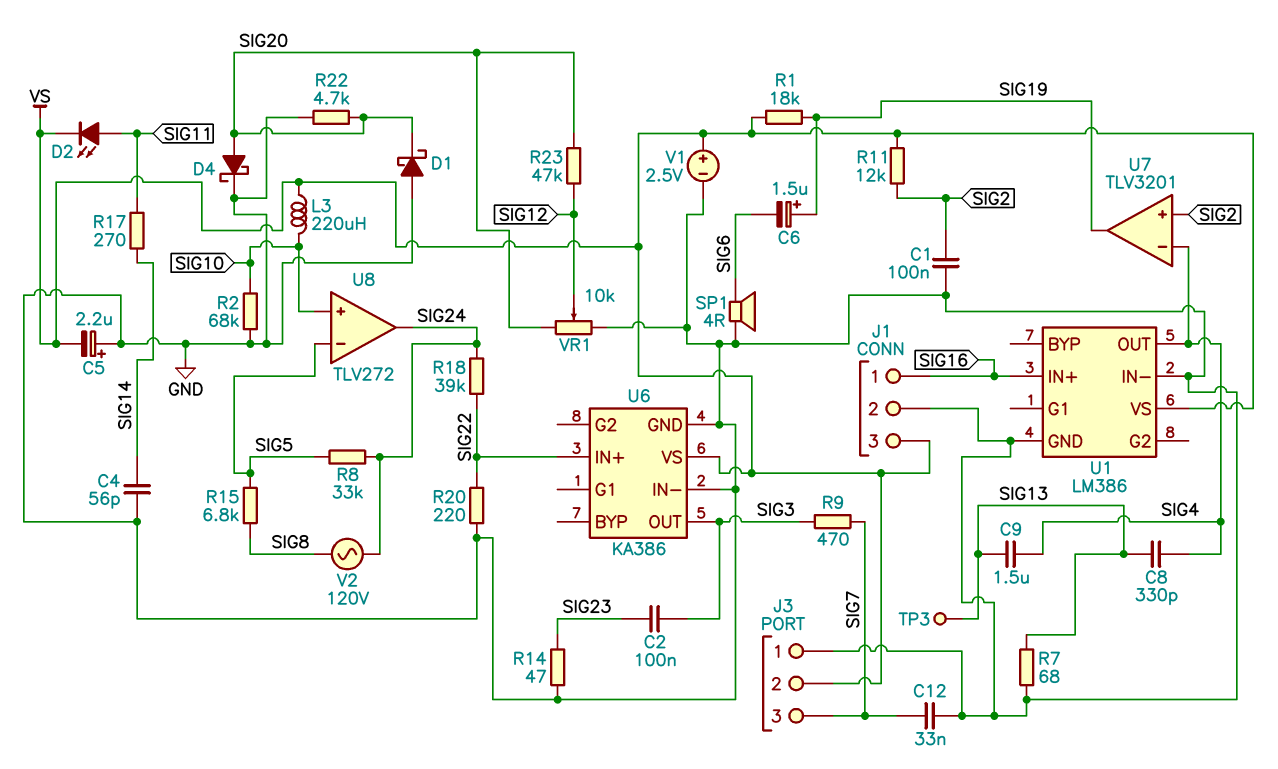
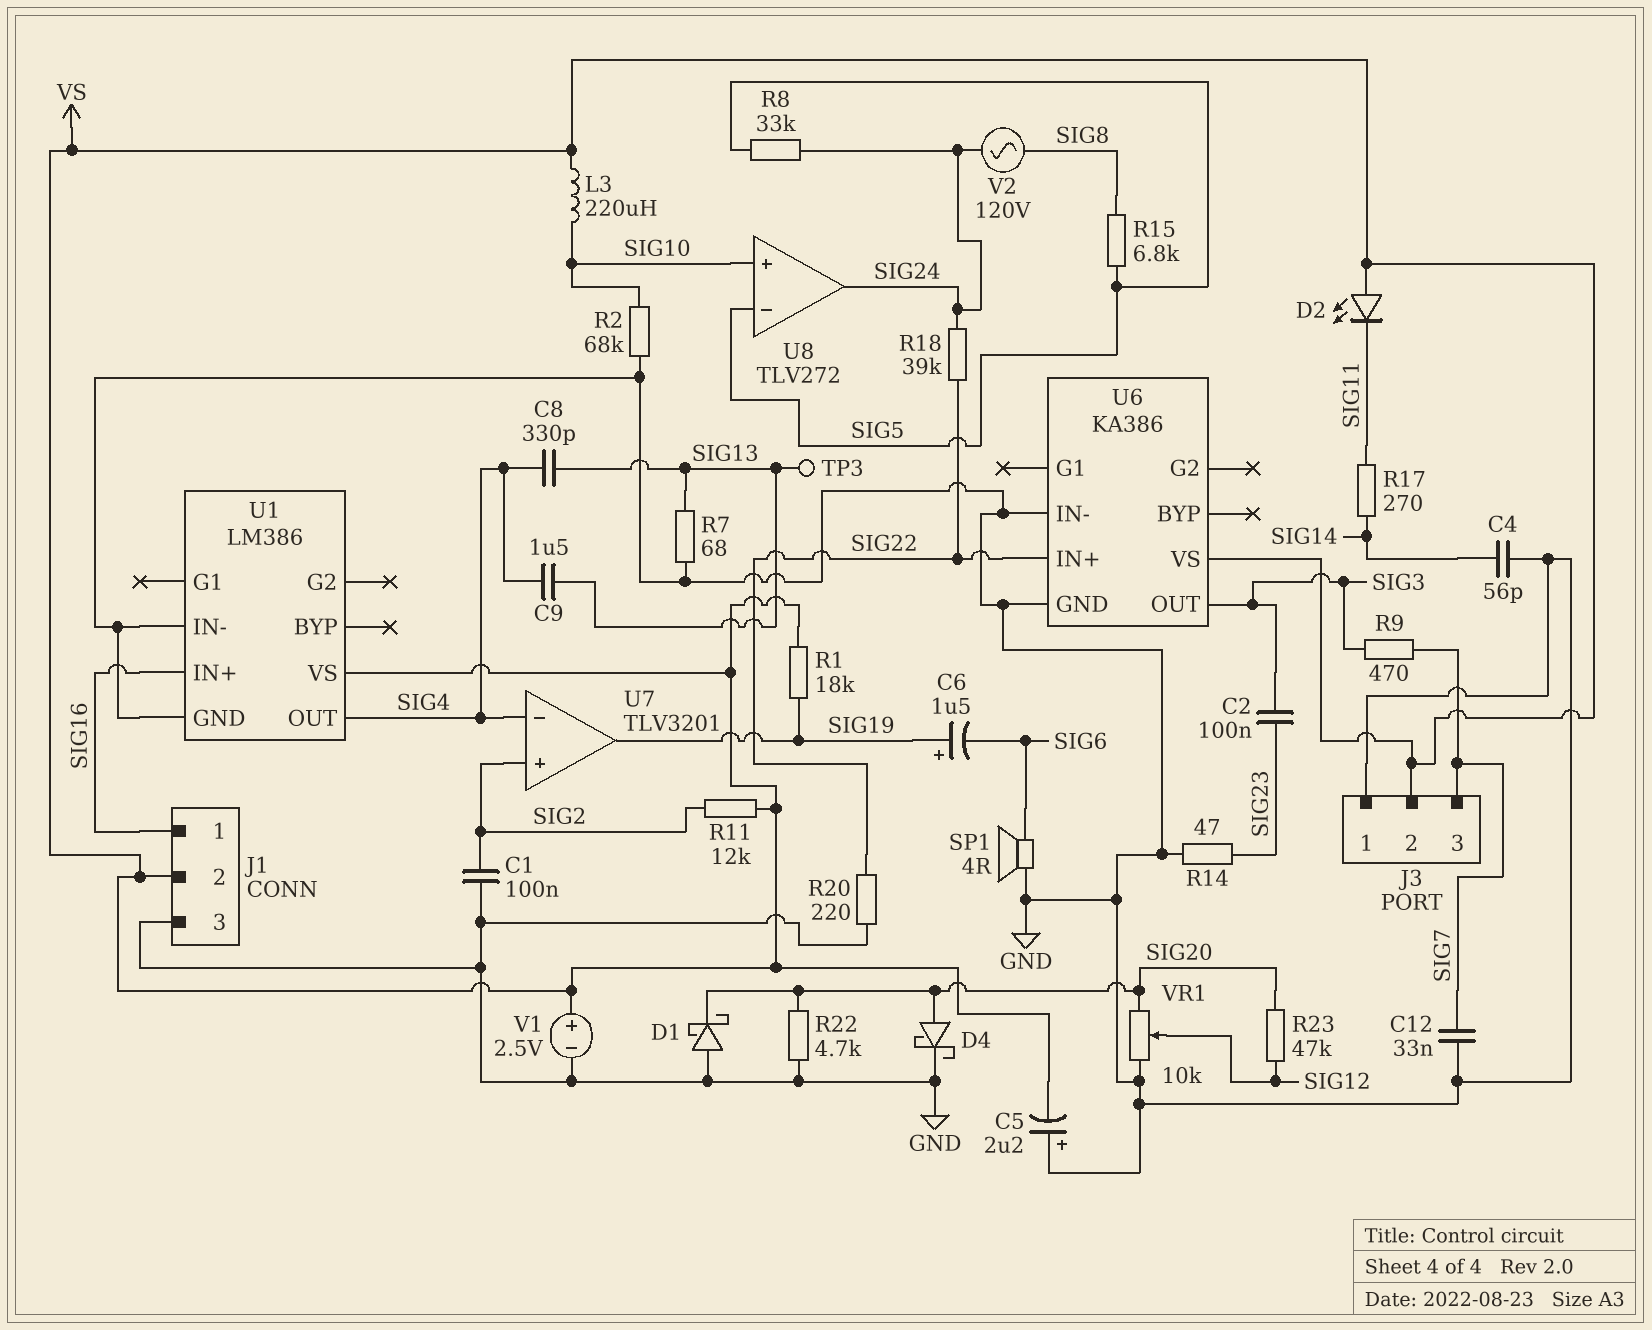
D2: LED (A SIG11, K VS) -> LED (A VS, K SIG11)
J1 pin 2: GND -> VS
J1 pin 3: VS -> GND

